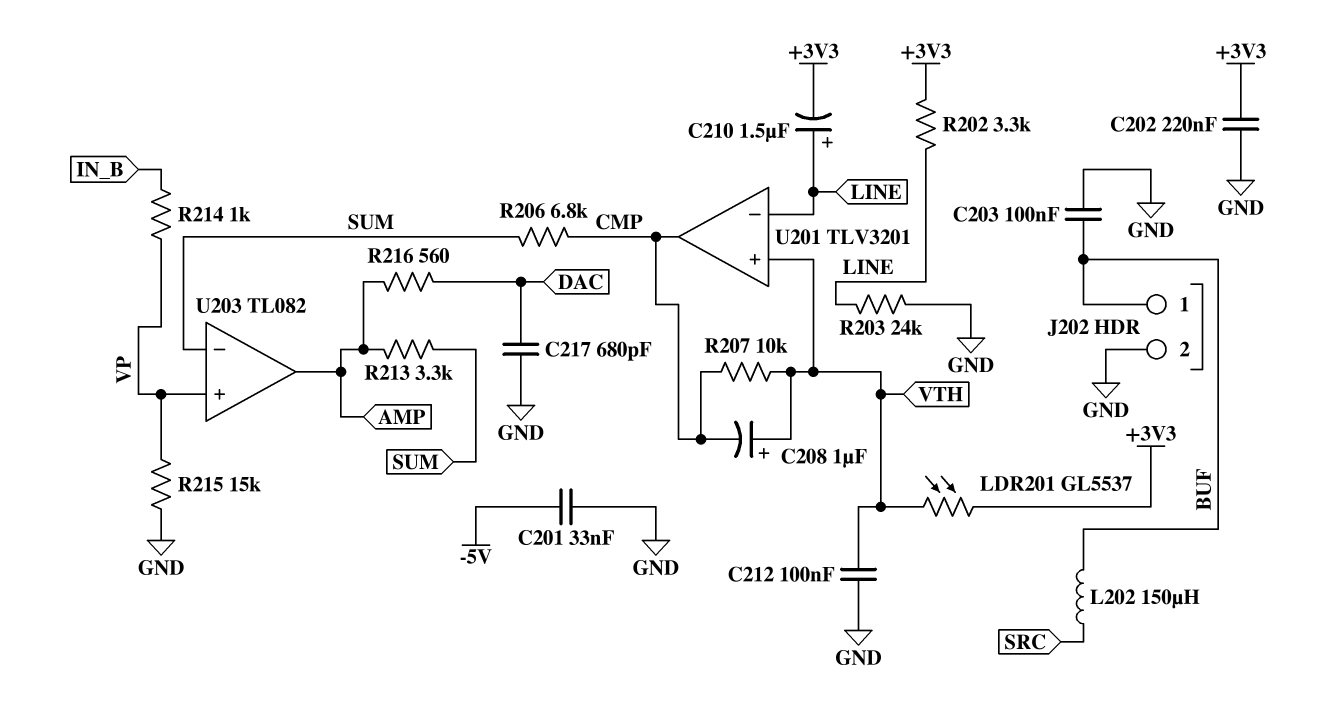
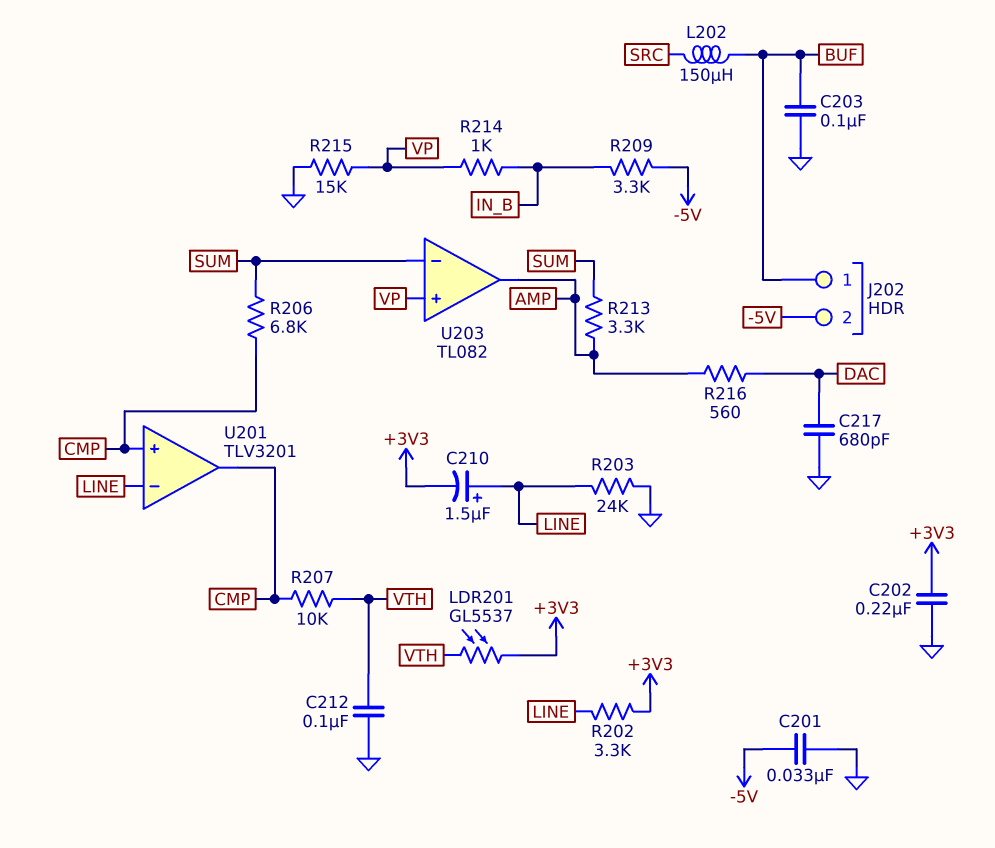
C208: 1uF (plus VTH, minus CMP) -> none
J202 pin 2: GND -> -5V
R209: none -> 3.3k (-5V, IN_B)
U201 pin in+: VTH -> CMP

